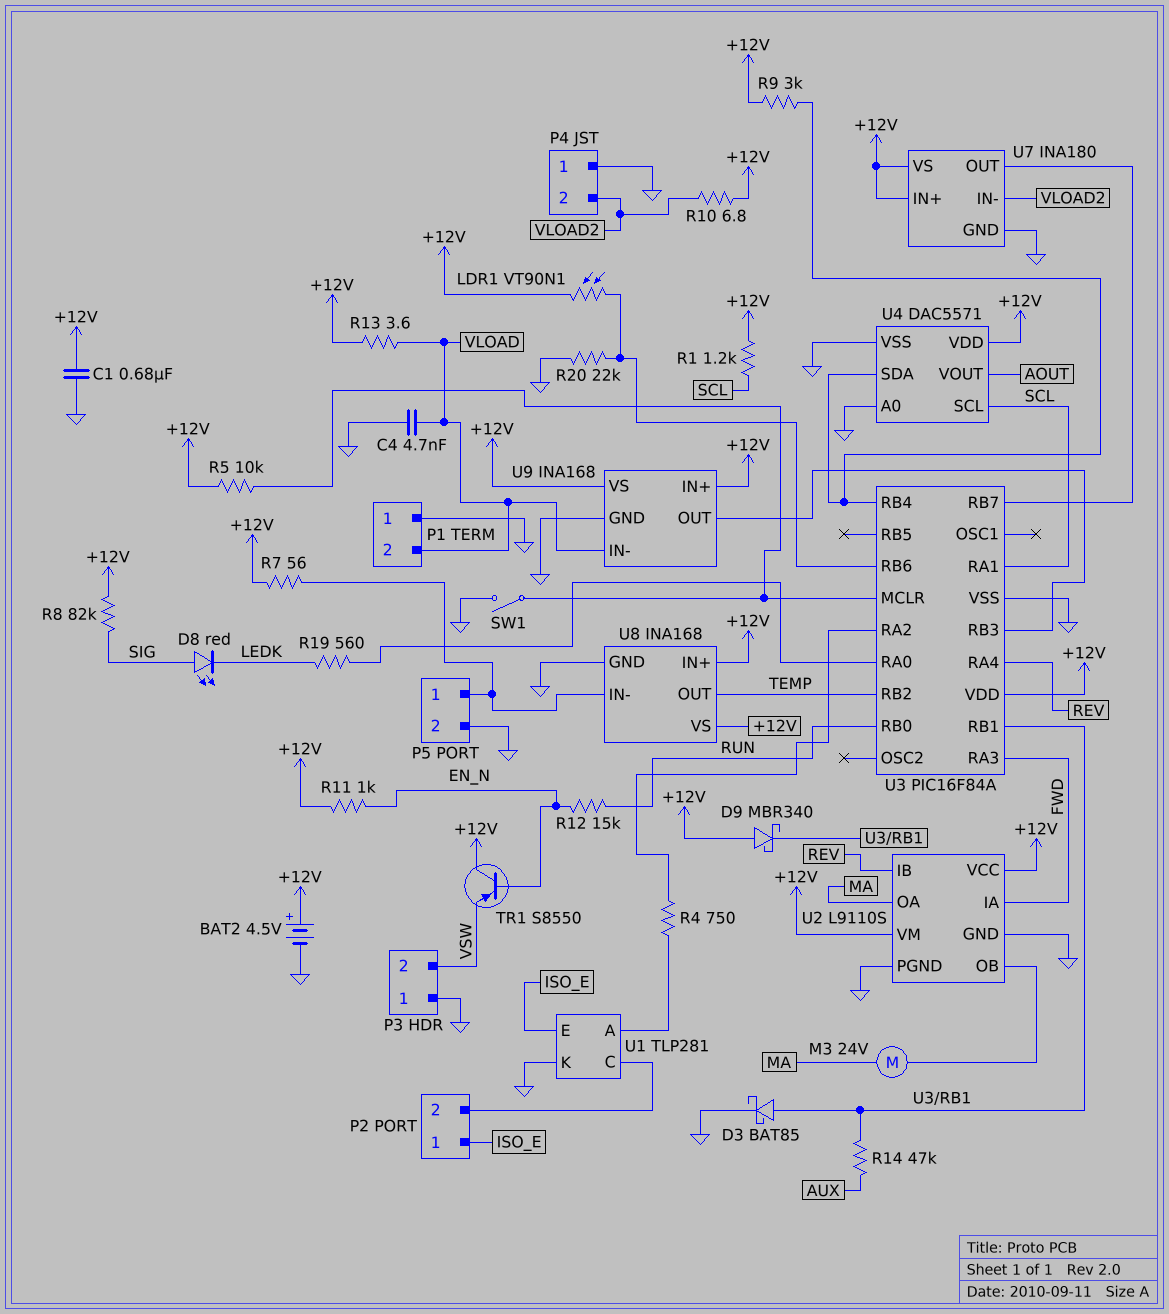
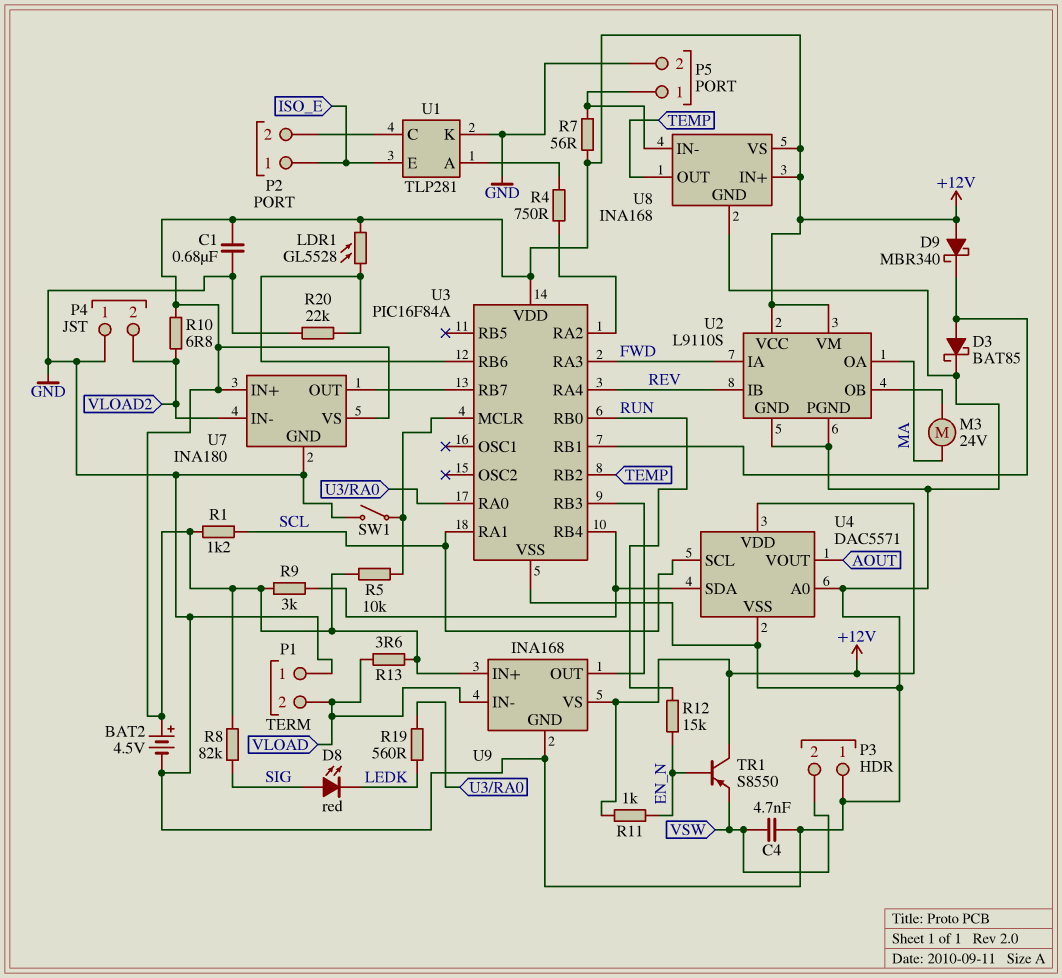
C4: 4.7nF (GND, VLOAD) -> 4.7nF (GND, VSW)
LDR1: VT90N1 (+12V, U3/RB6) -> GL5528 (+12V, U3/RB6)
R14: 47k (AUX, U3/RB1) -> none

